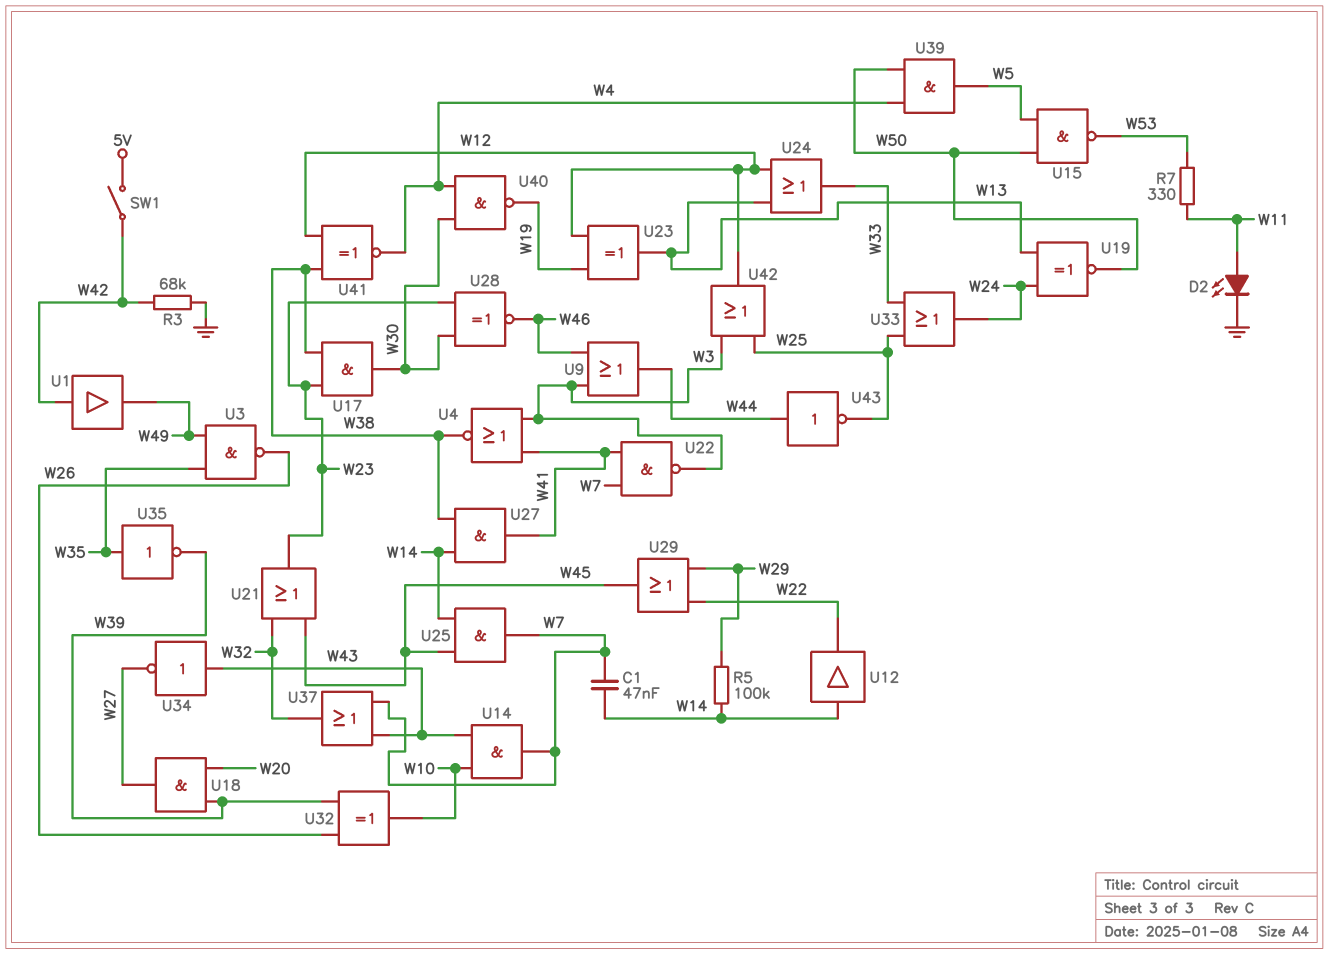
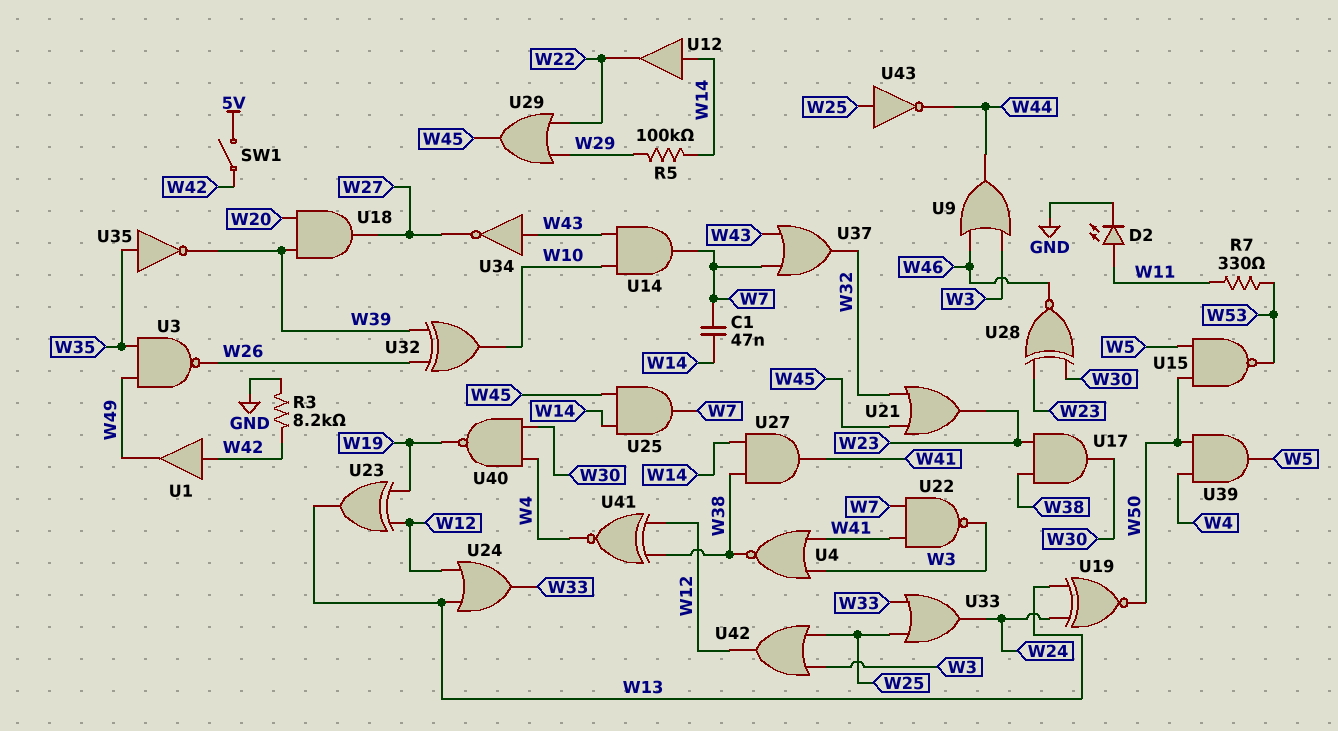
R3: 68k (GND, W42) -> 8.2k (GND, W42)
U43: NOT (in W44, out W25) -> NOT (in W25, out W44)

